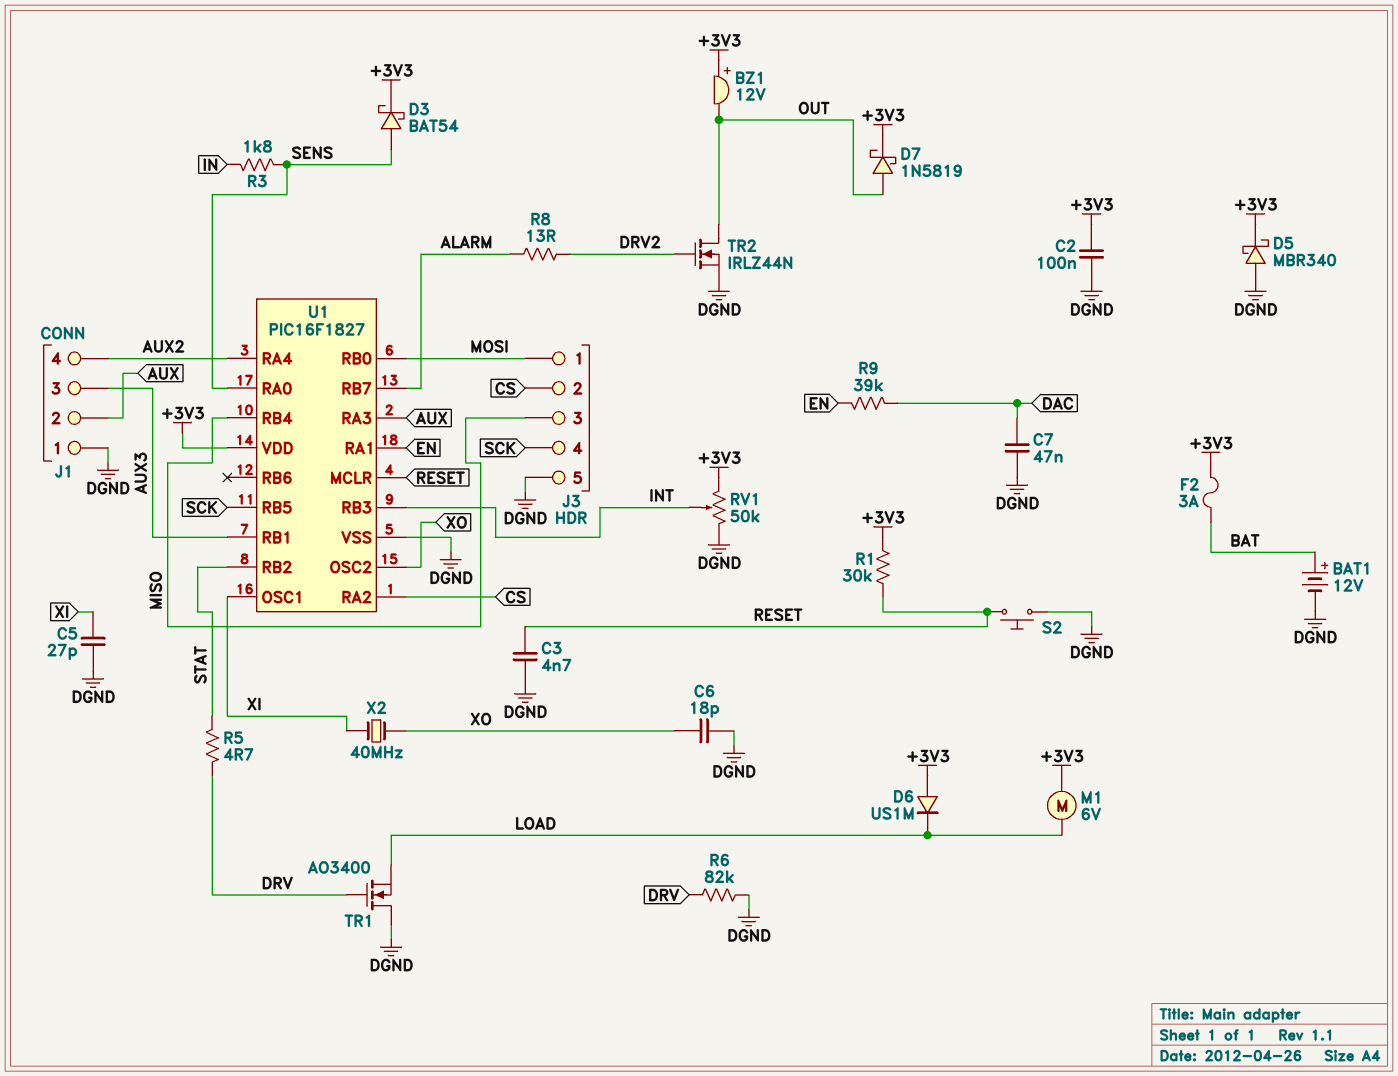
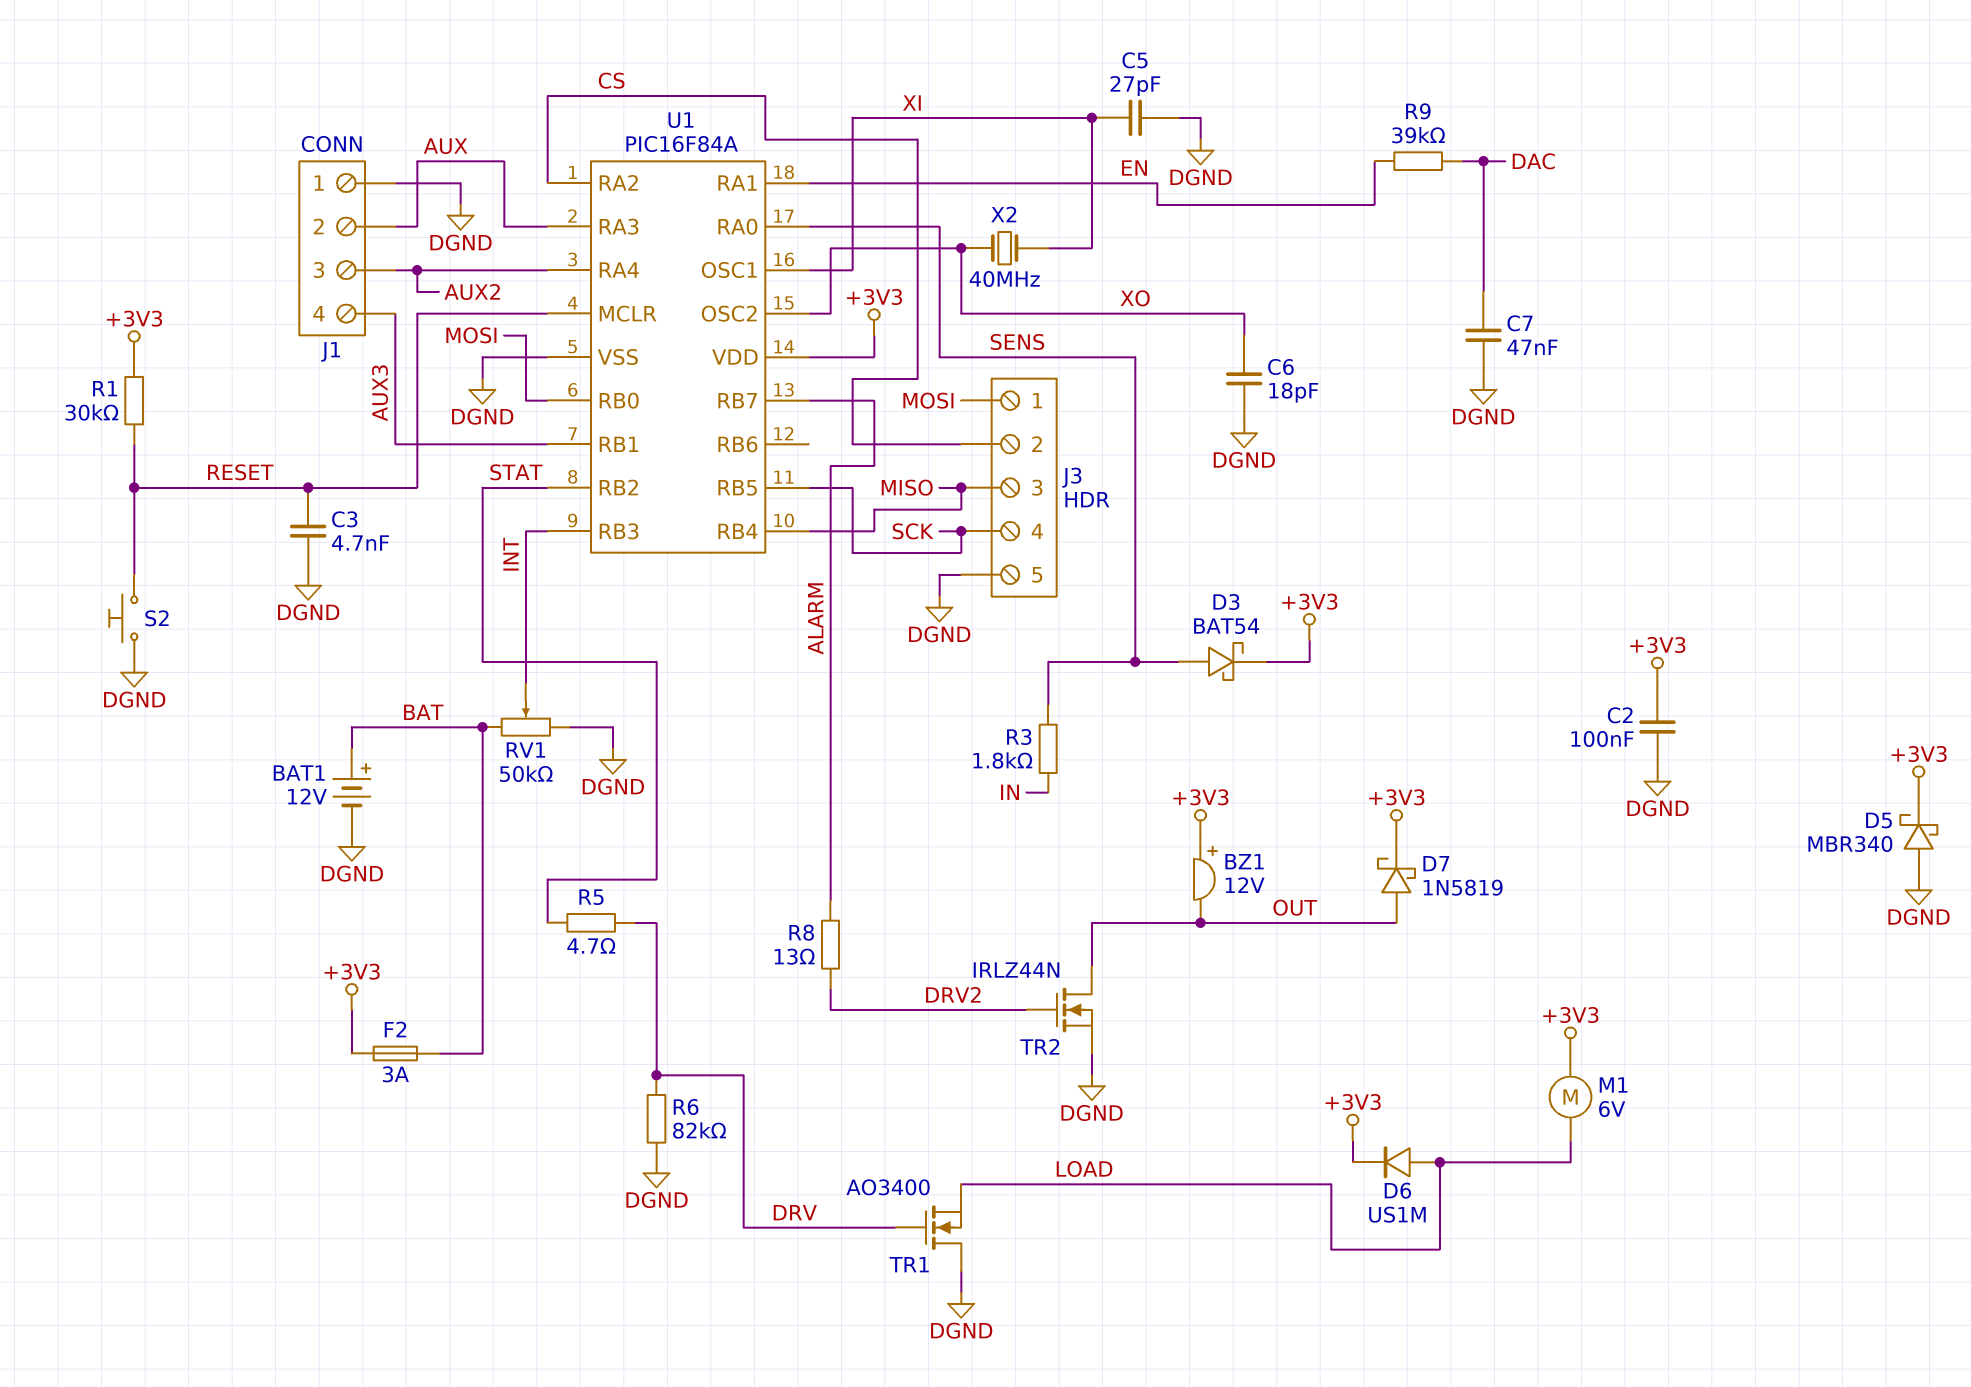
D6: diode US1M (A +3V3, K LOAD) -> diode US1M (A LOAD, K +3V3)
J1 pin 3: AUX3 -> AUX2
J1 pin 4: AUX2 -> AUX3
RV1: 50k (+3V3, DGND, wiper INT) -> 50k (BAT, DGND, wiper INT)
U1: PIC16F1827 -> PIC16F84A

